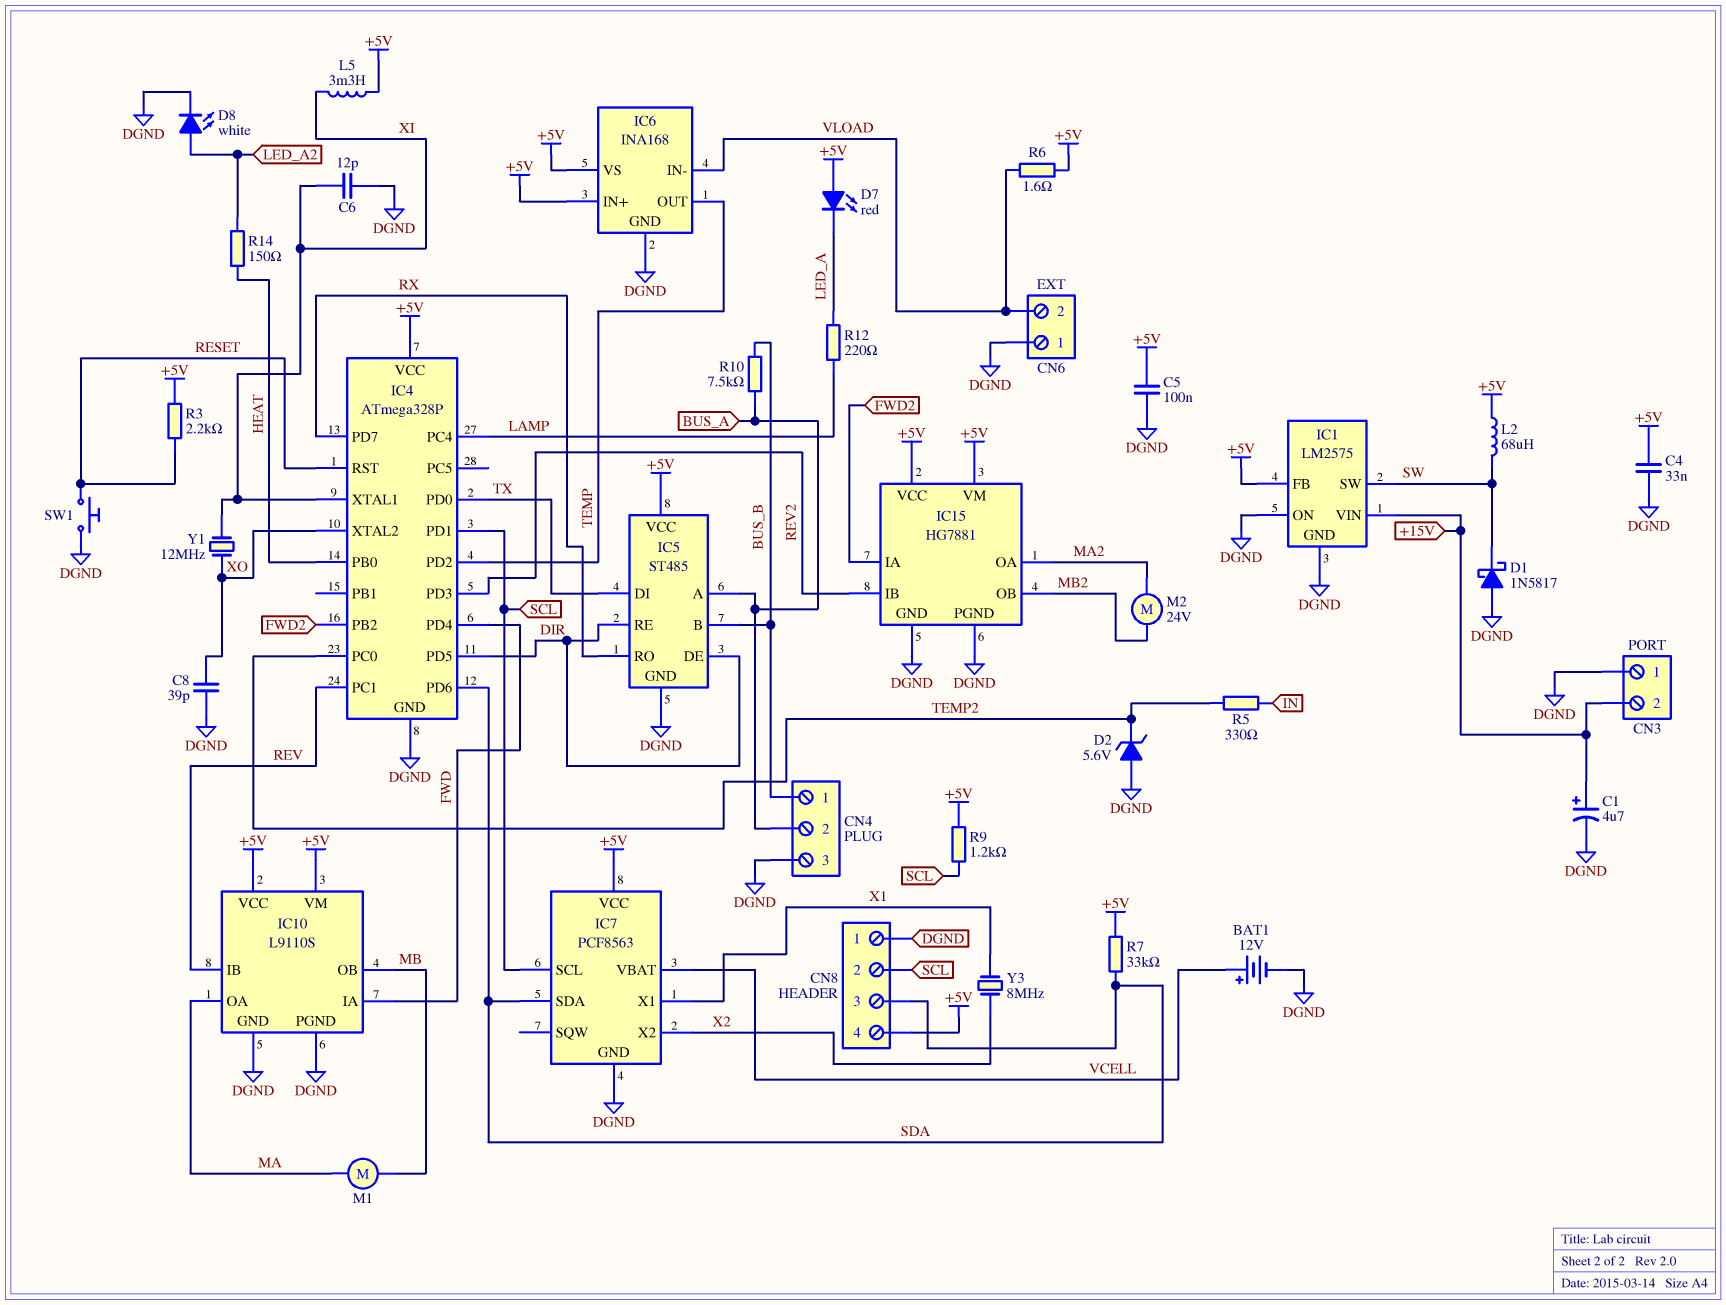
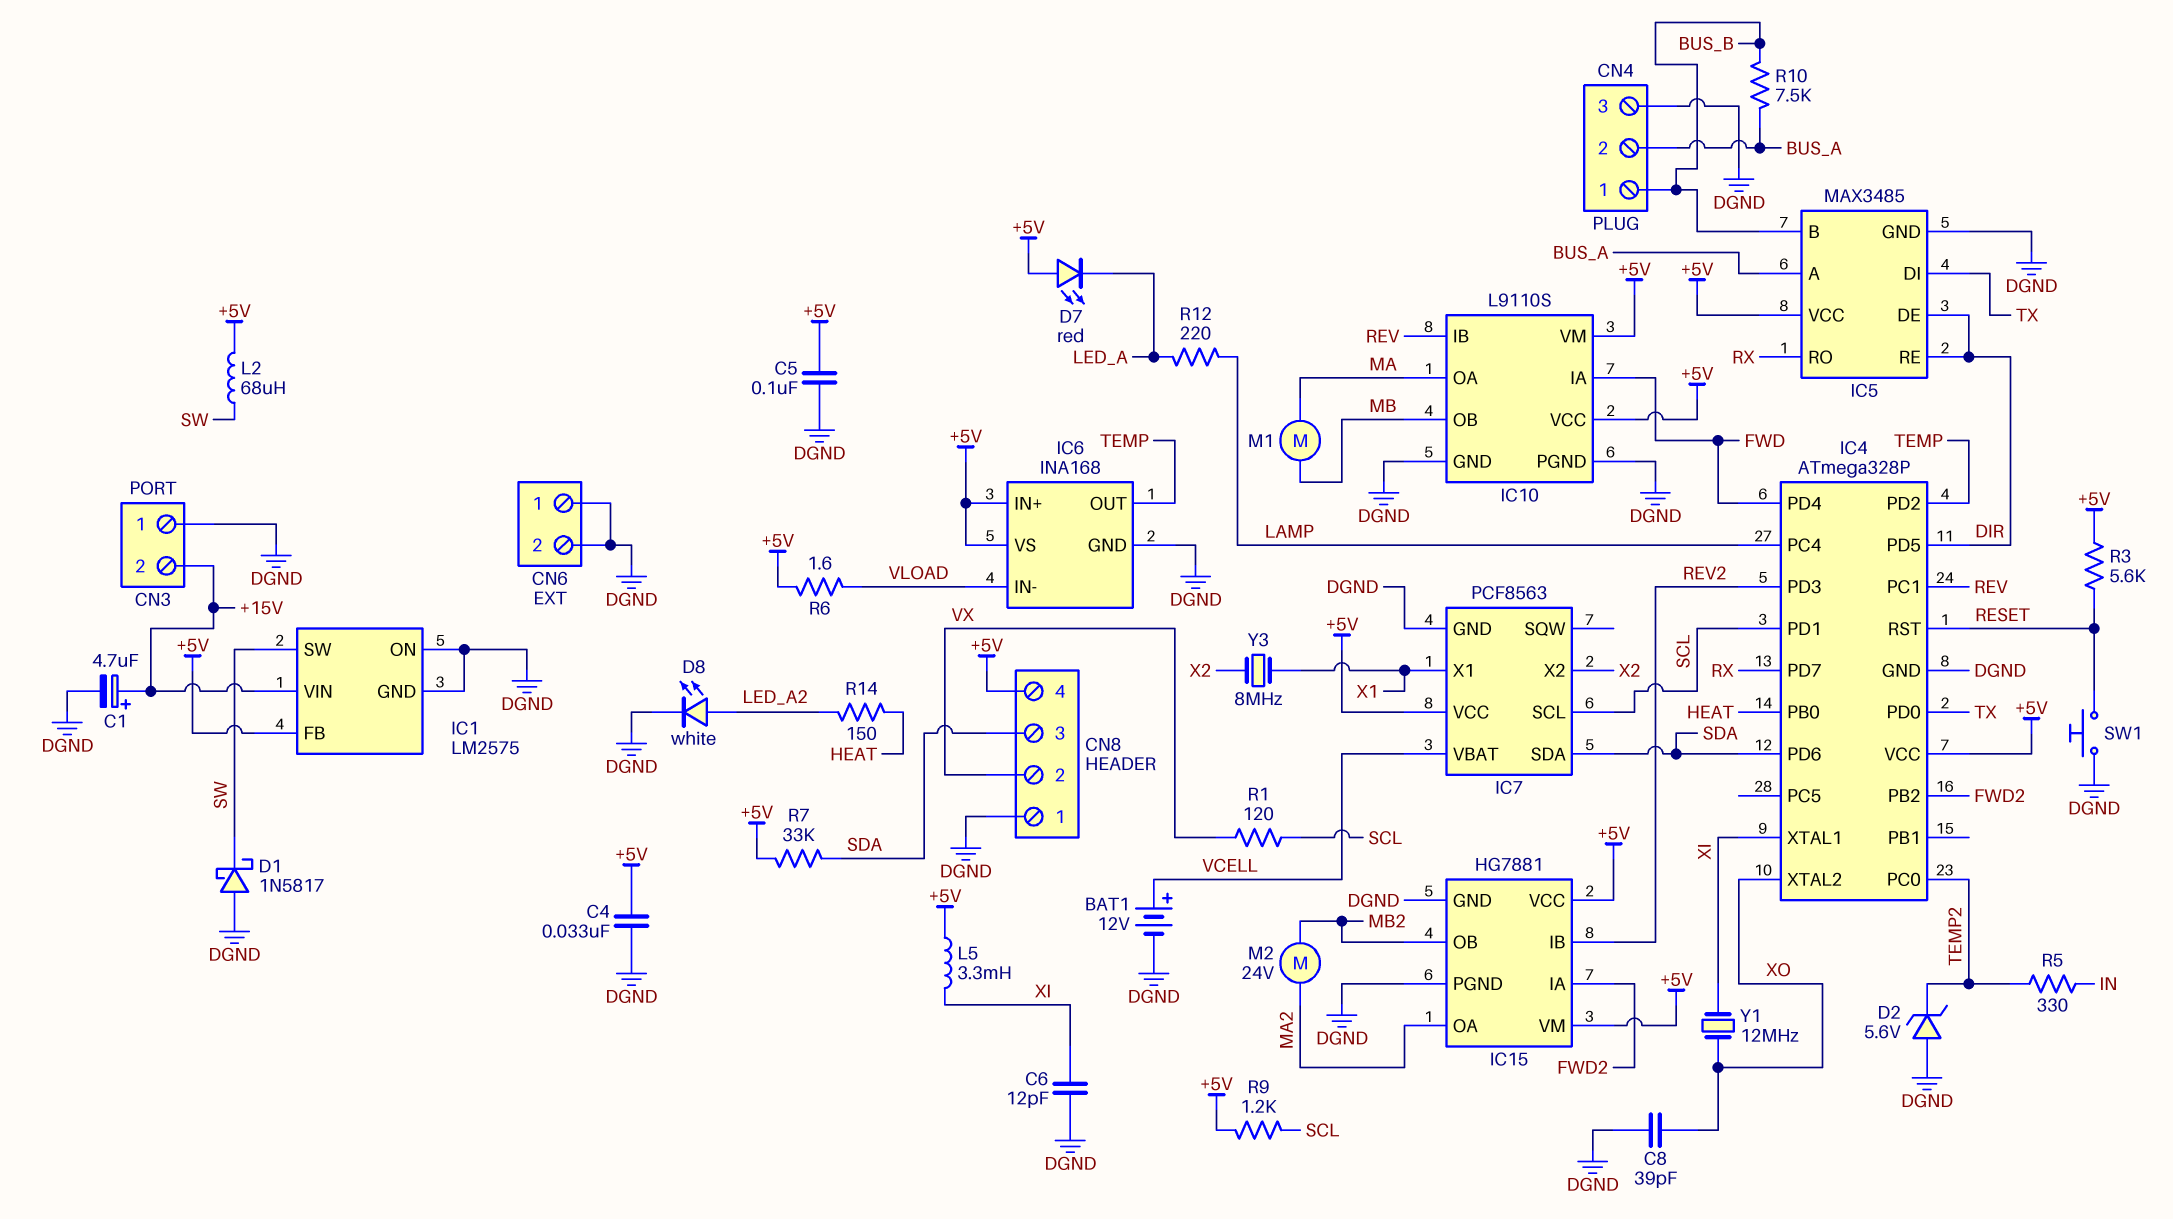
CN6 pin 2: VLOAD -> DGND
CN8 pin 2: SCL -> VX
IC5: ST485 -> MAX3485
R1: none -> 120 (SCL, VX)
R3: 2.2k (+5V, RESET) -> 5.6k (+5V, RESET)

